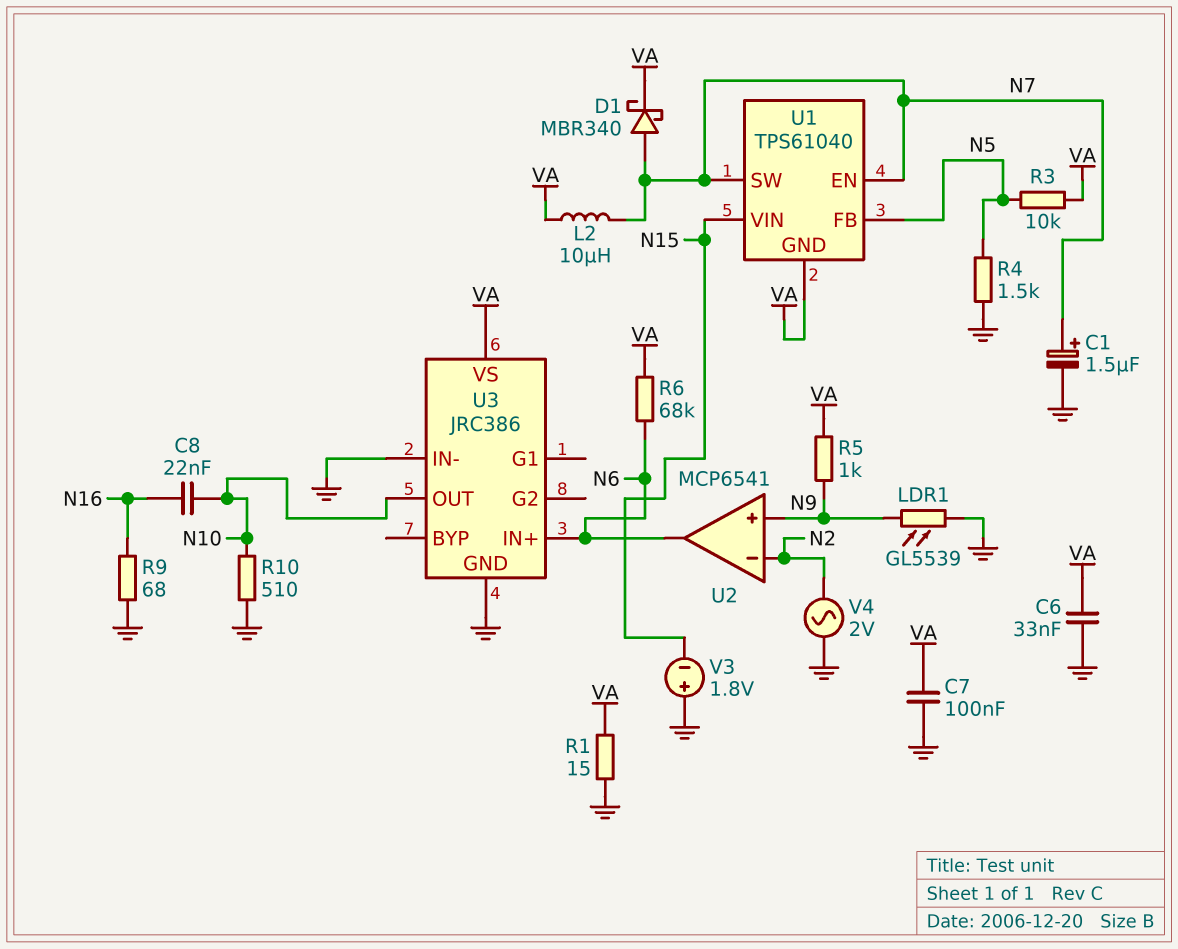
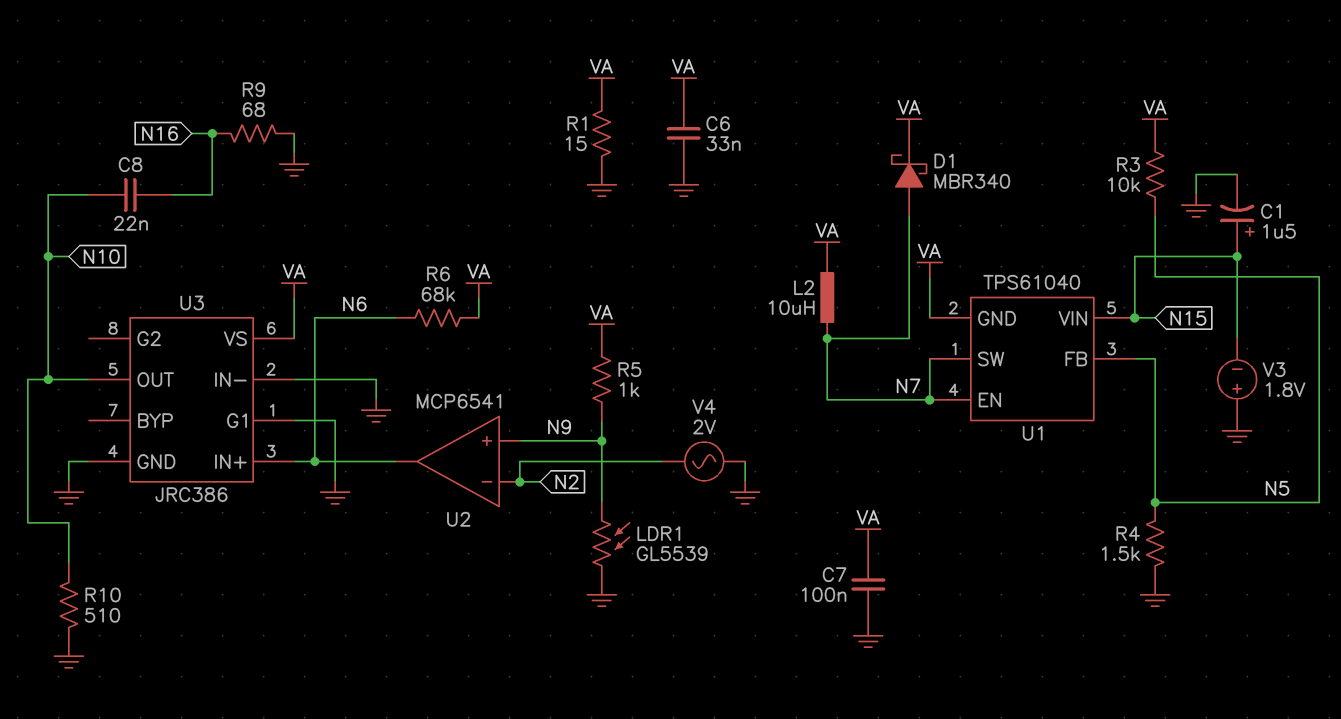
C1: 1.5uF (plus N7, minus GND) -> 1.5uF (plus N15, minus GND)
U3 pin G1: none -> GND

